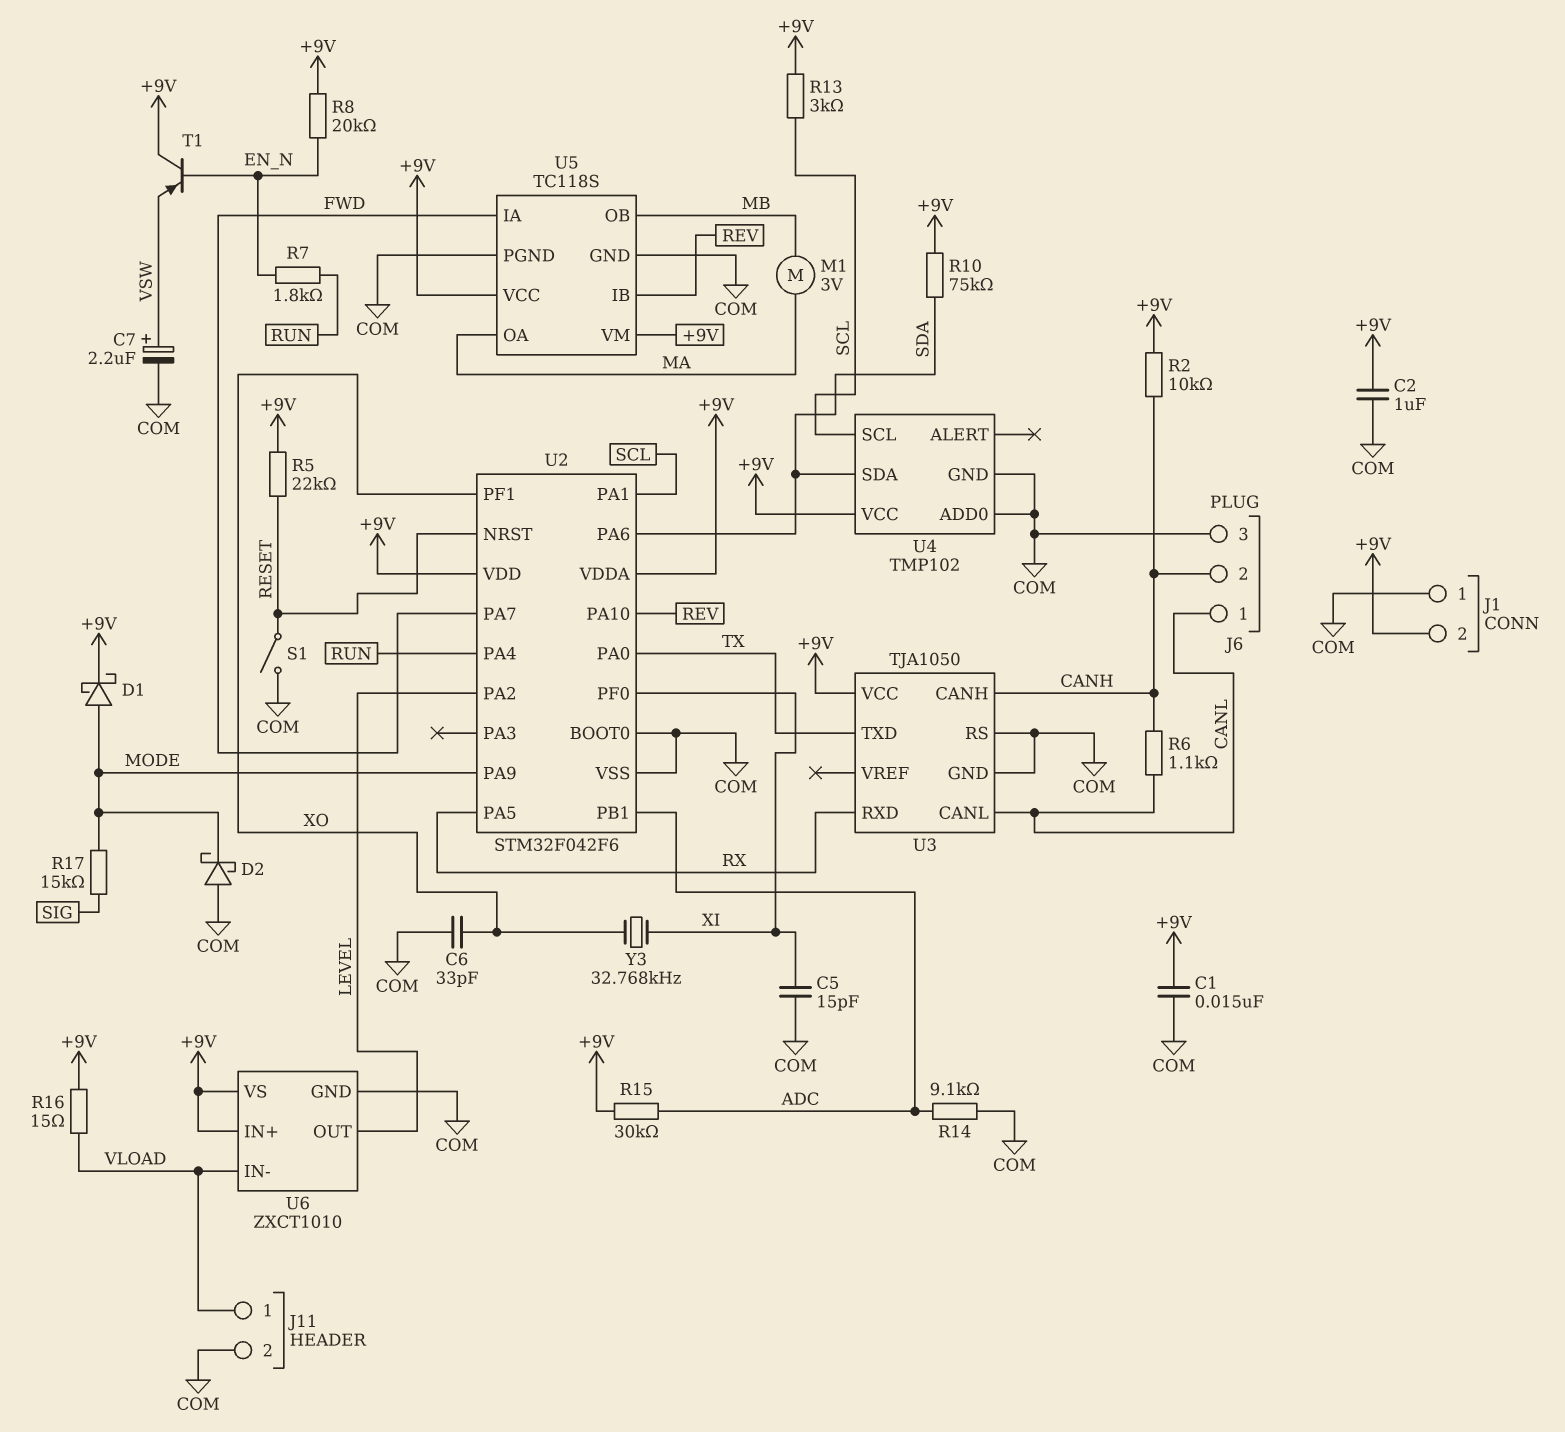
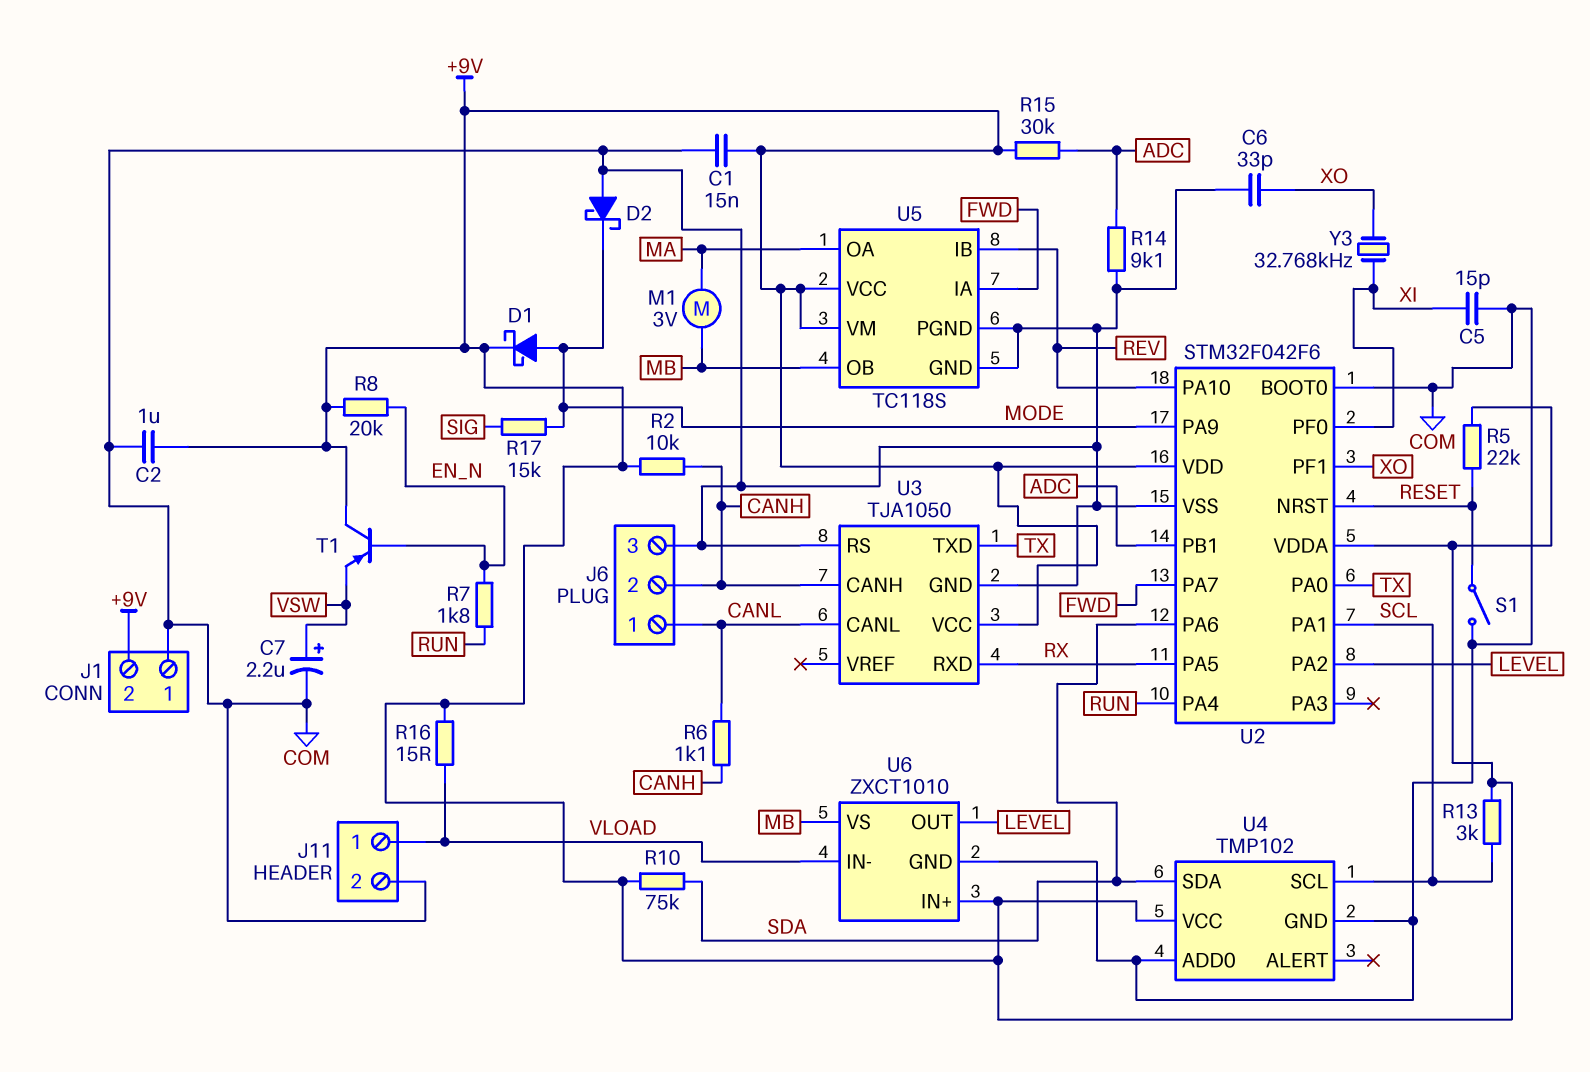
U6 pin VS: +9V -> MB

